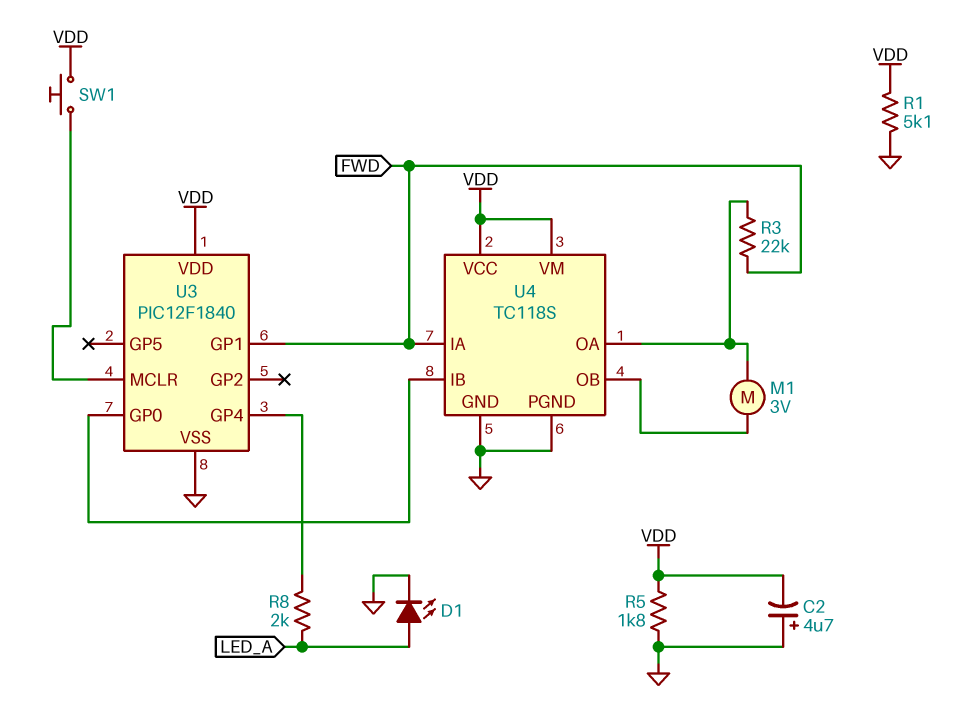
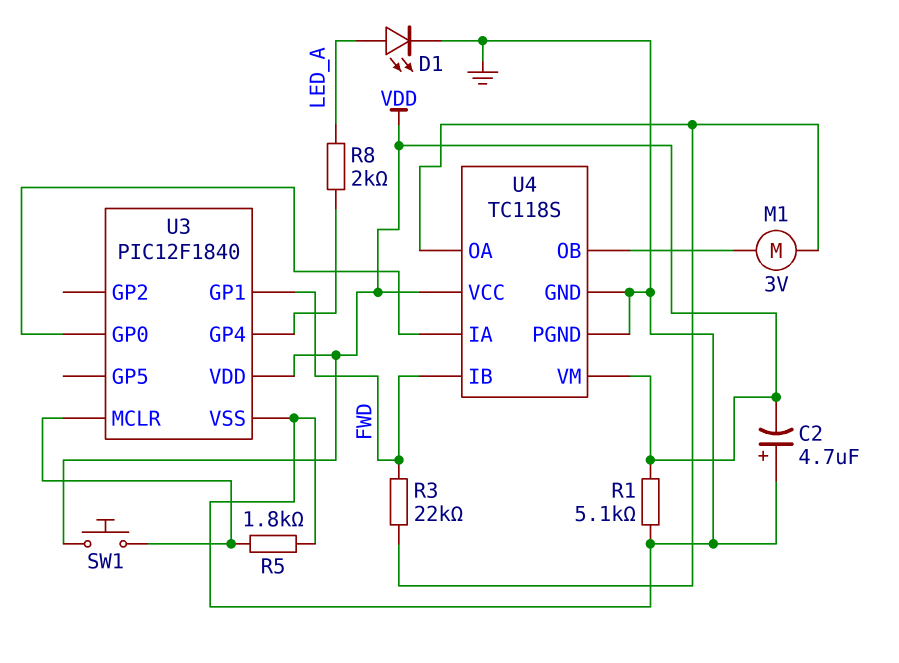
R5: 1.8k (GND, VDD) -> 1.8k (GND, U3/MCLR)
U4 pin IA: FWD -> U3/GP0
U4 pin IB: U3/GP0 -> FWD

